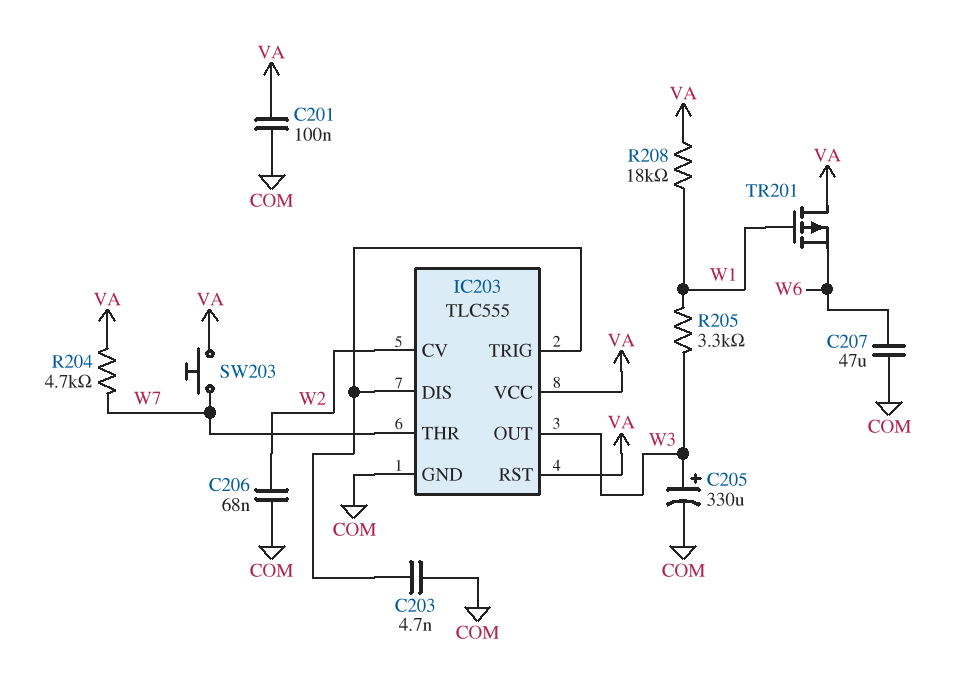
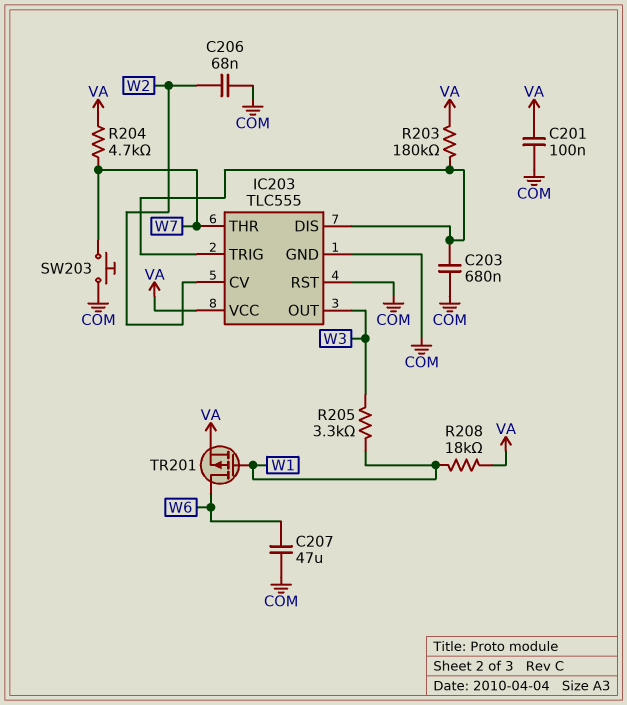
C203: 4.7nF (COM, IC203/DIS) -> 680nF (COM, IC203/DIS)
C205: 330uF (plus W3, minus COM) -> none
IC203 pin RST: VA -> COM
R203: none -> 180k (IC203/DIS, VA)
SW203: button (VA, W7) -> button (COM, W7)
TR201: PMOS (G W1, D VA, S W6) -> PMOS (G W1, D W6, S VA)

